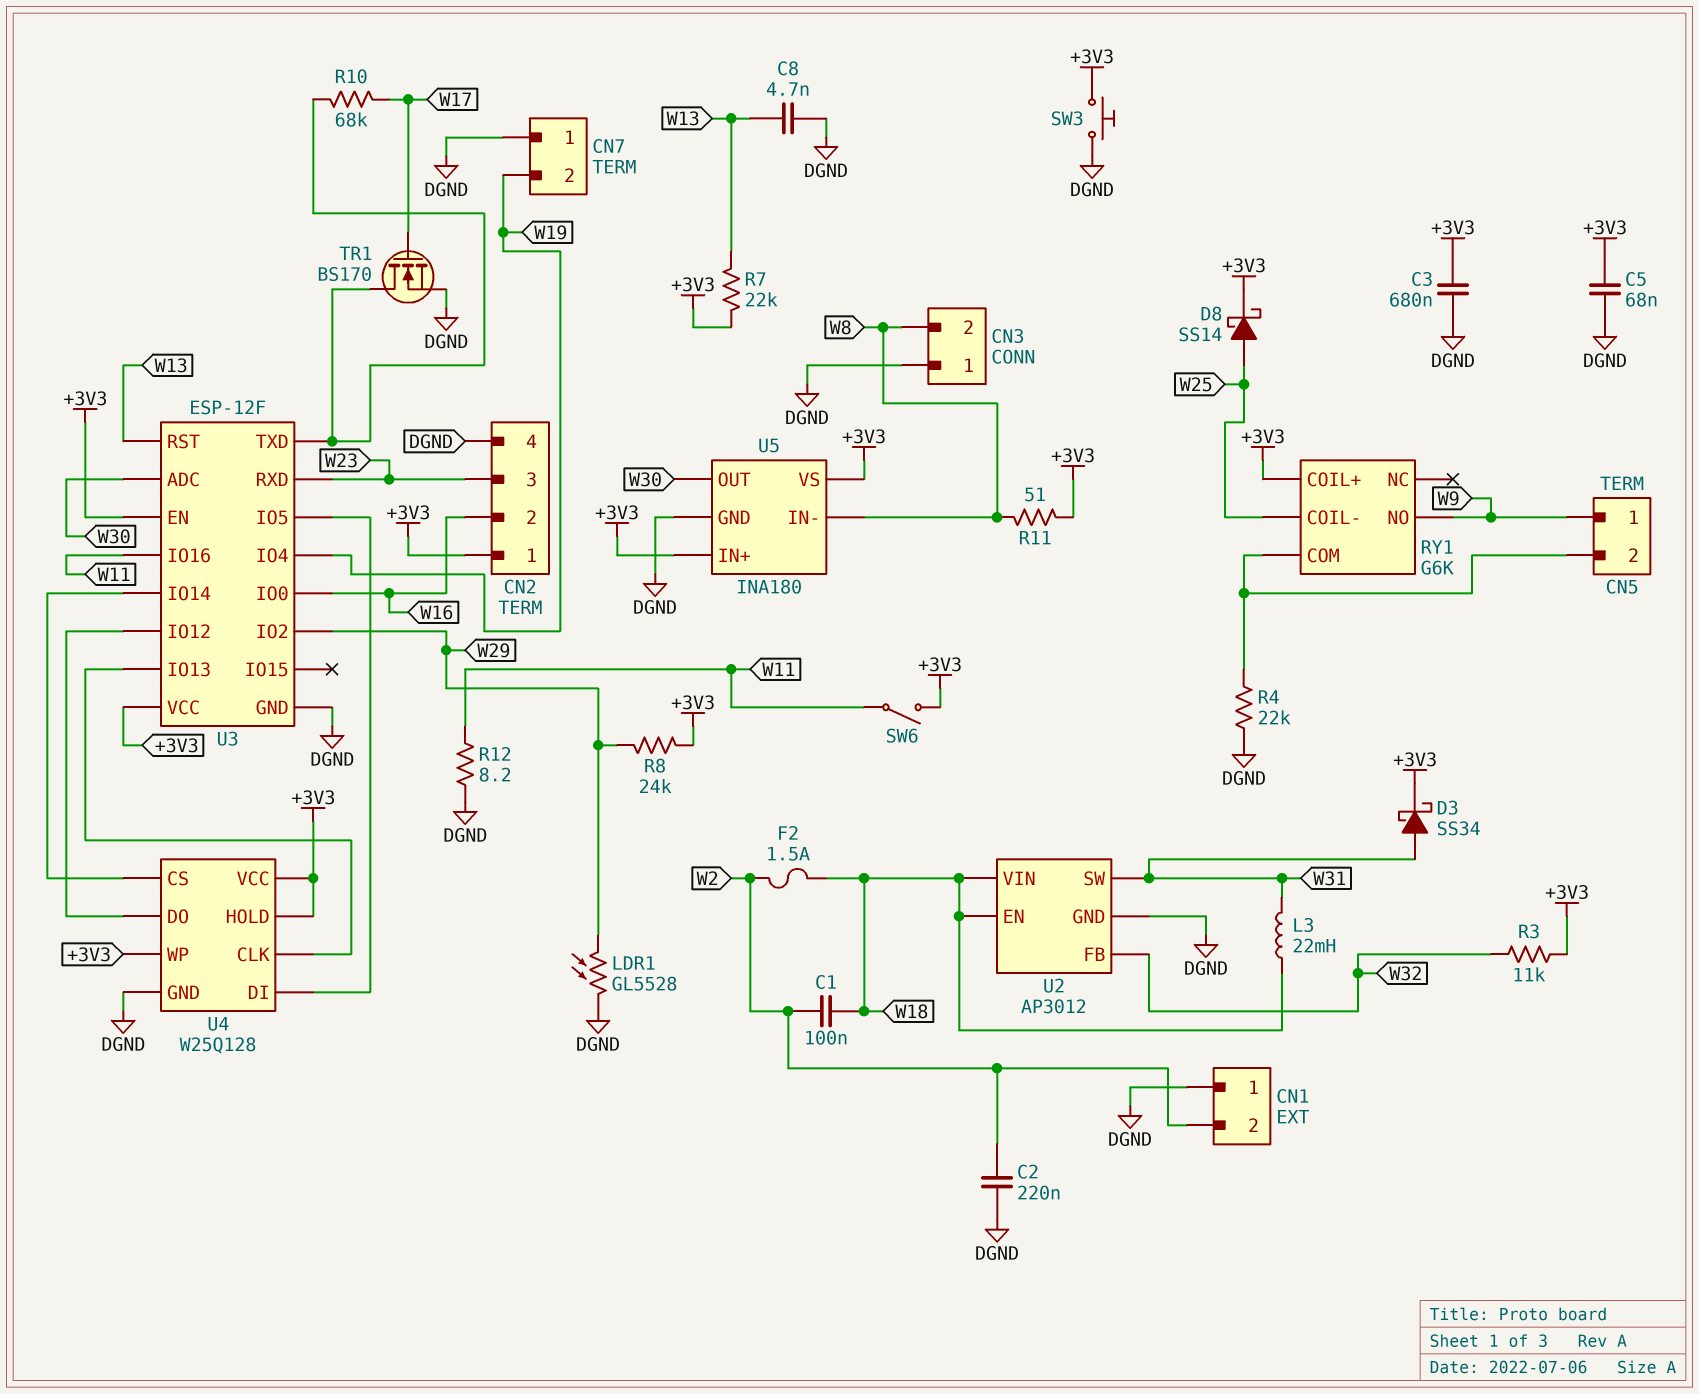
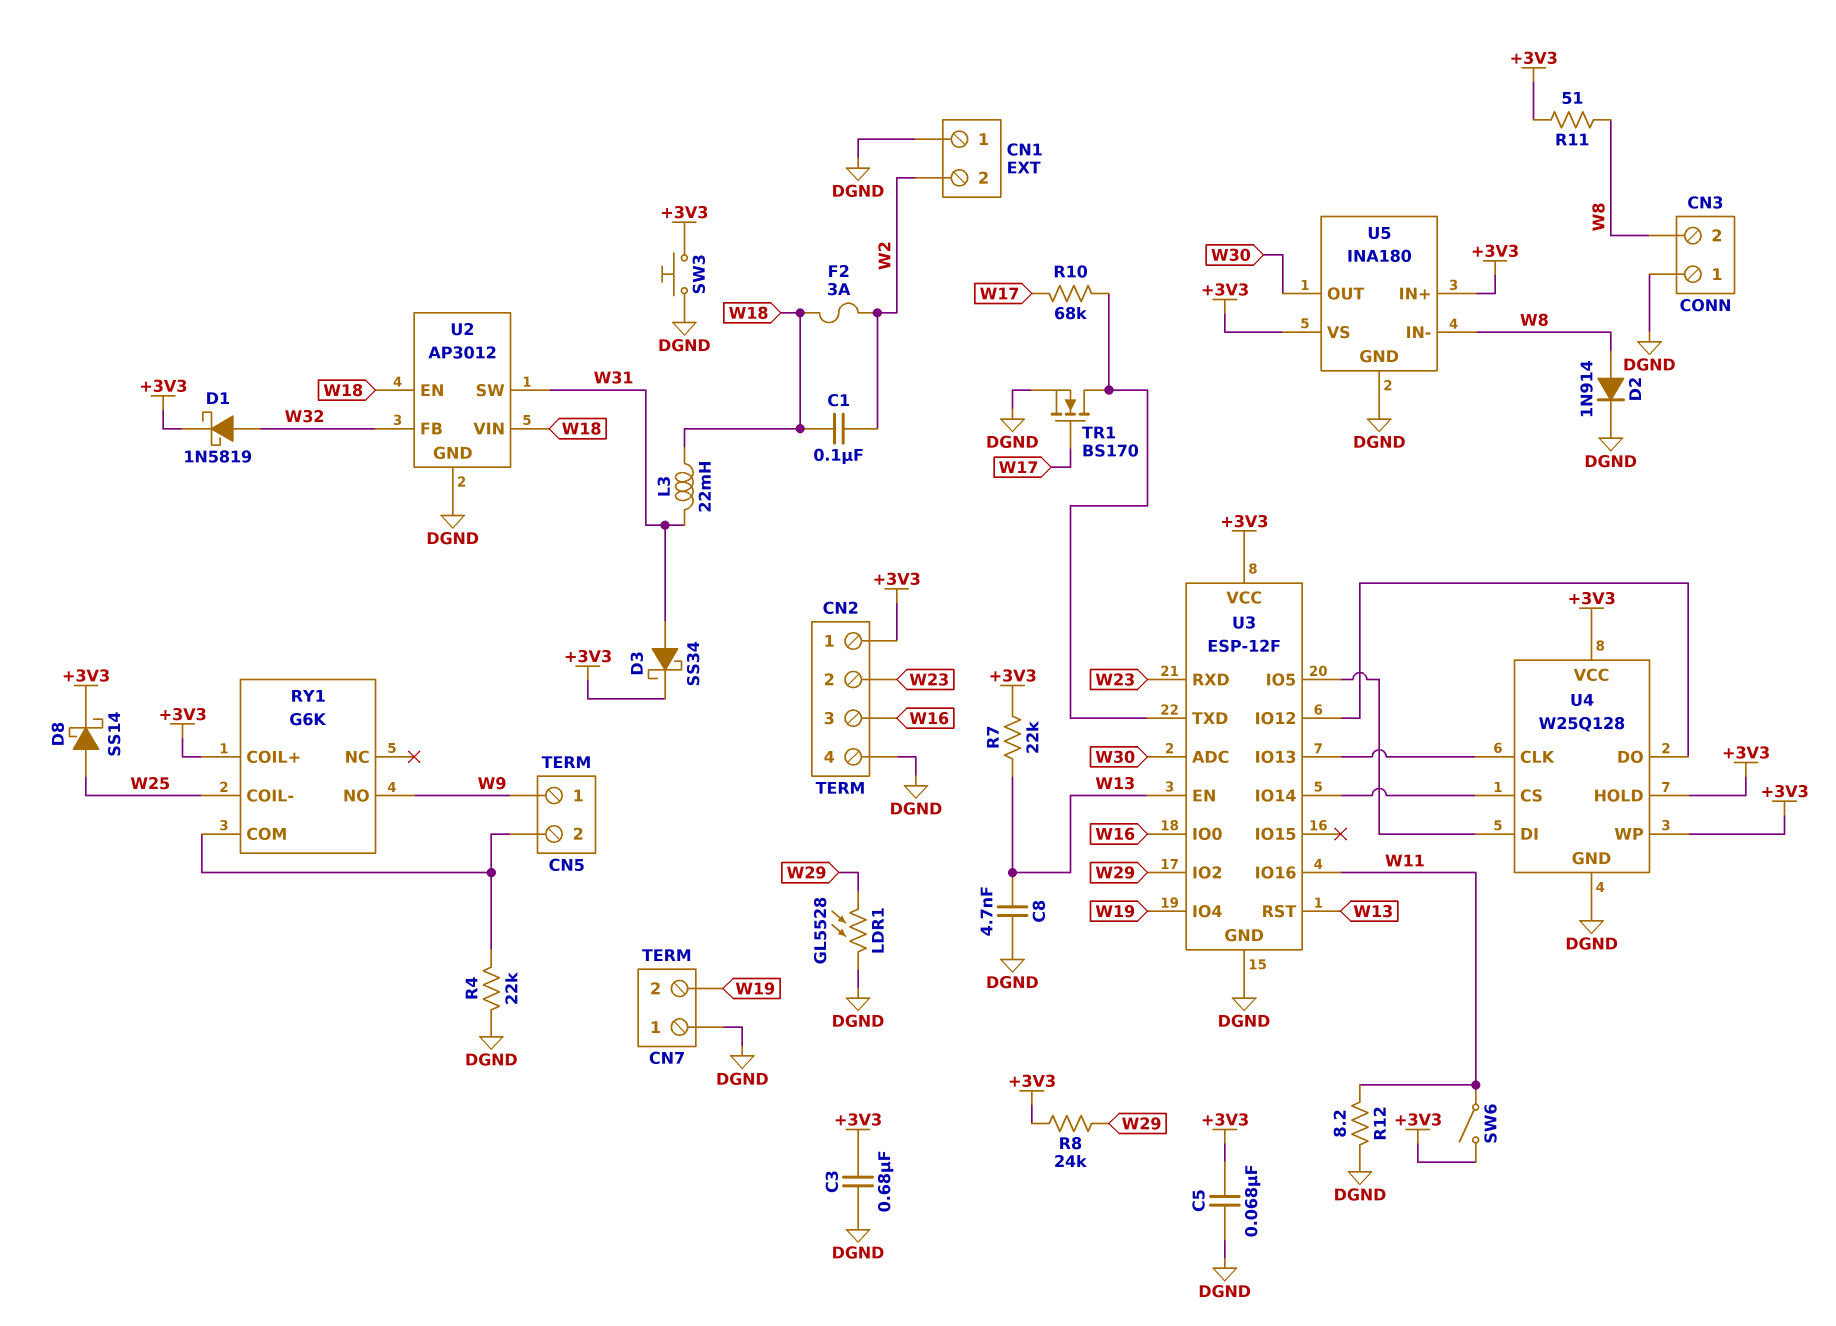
C2: 220nF (DGND, W2) -> none
CN2 pin 2: W16 -> W23
CN2 pin 3: W23 -> W16
D1: none -> schottky 1N5819 (A W32, K +3V3)
D2: none -> diode 1N914 (A W8, K DGND)
F2: 1.5A (W2, W18) -> 3A (W2, W18)
R3: 11k (+3V3, W32) -> none
U3 pin EN: +3V3 -> W13

